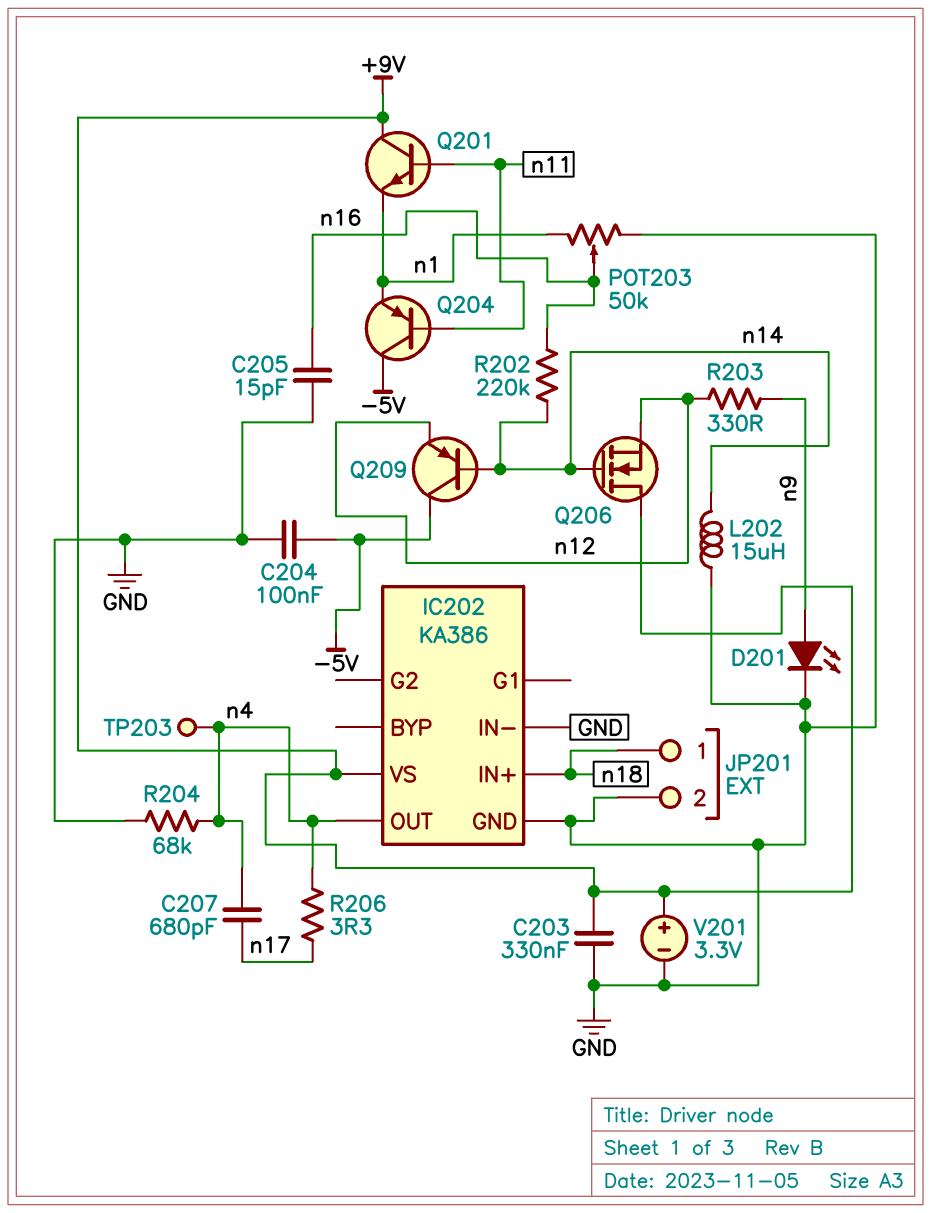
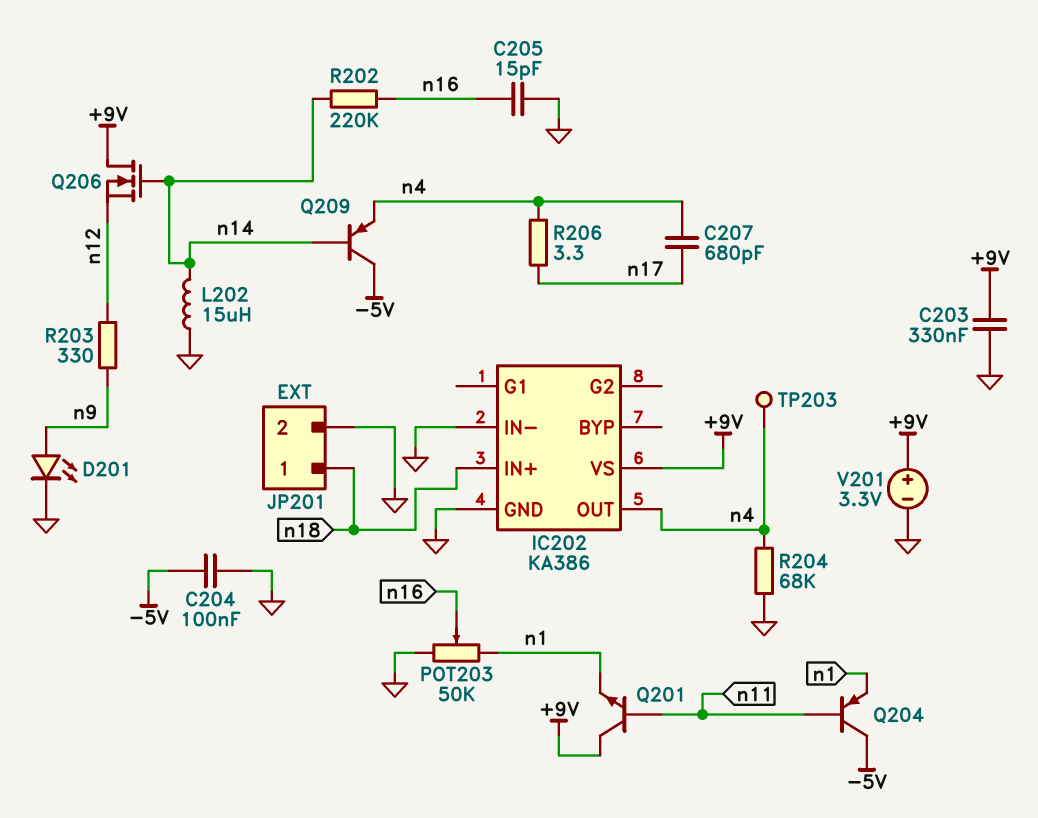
Q209: PNP (B n14, C -5V, E n12) -> PNP (B n14, C -5V, E n4)

